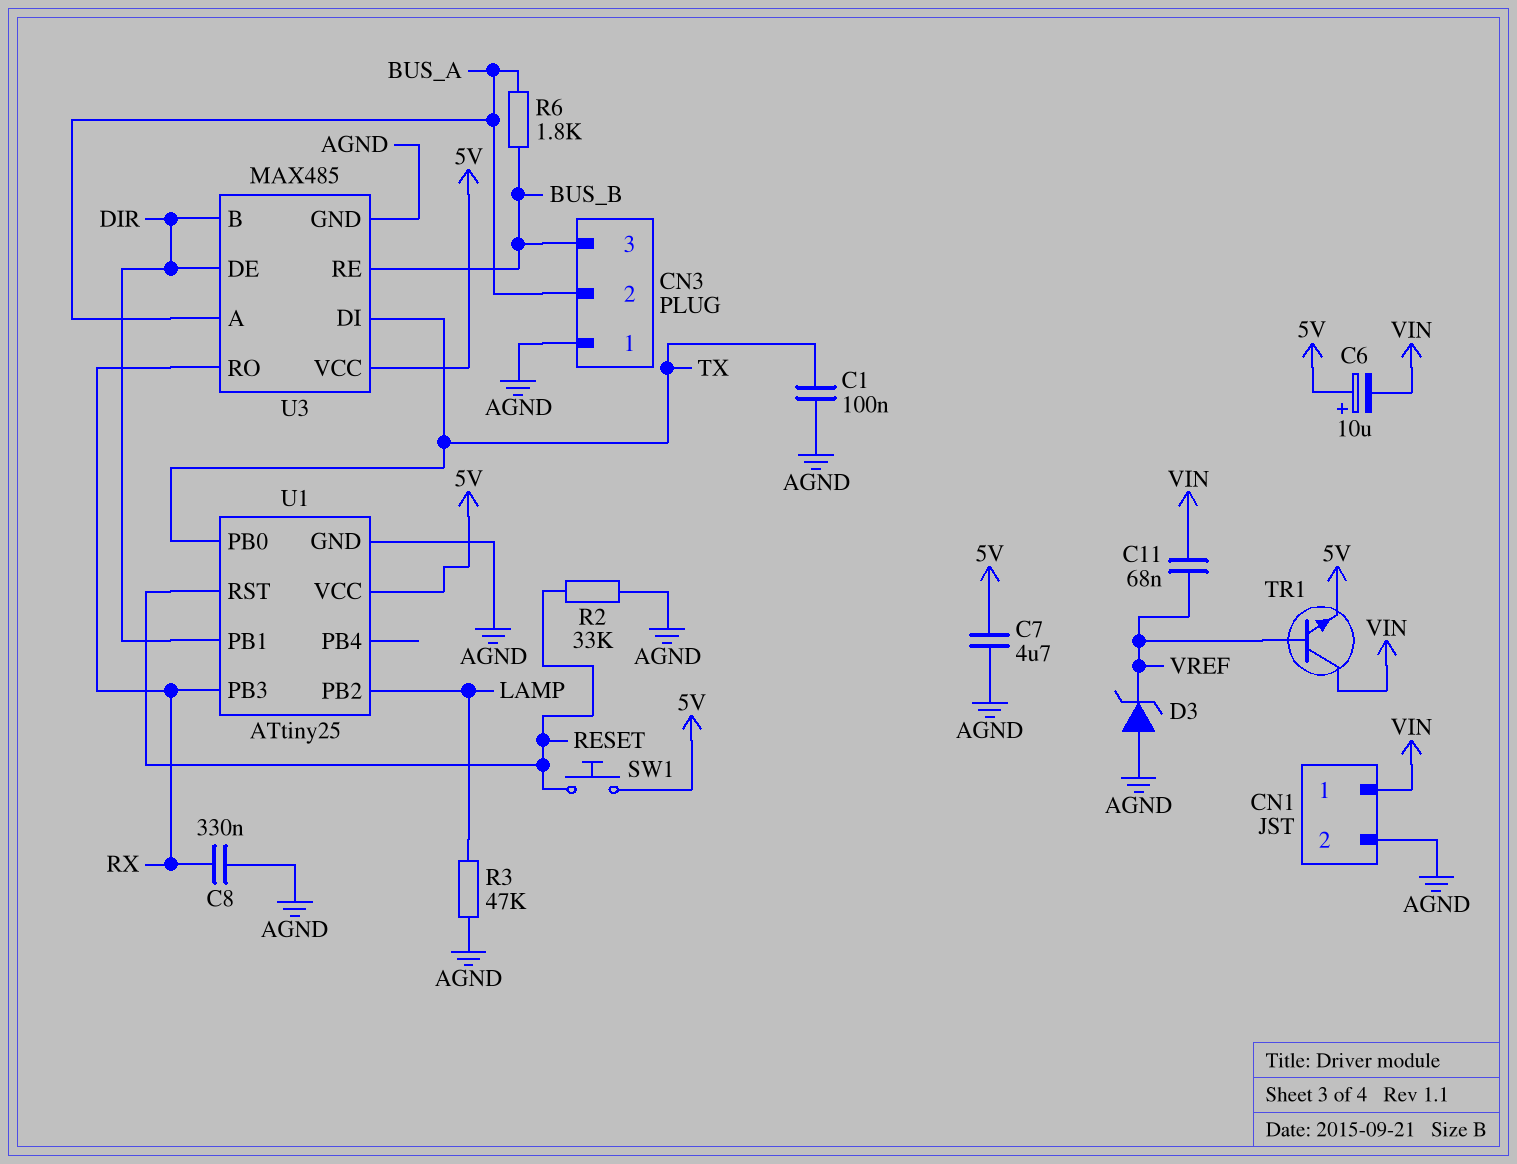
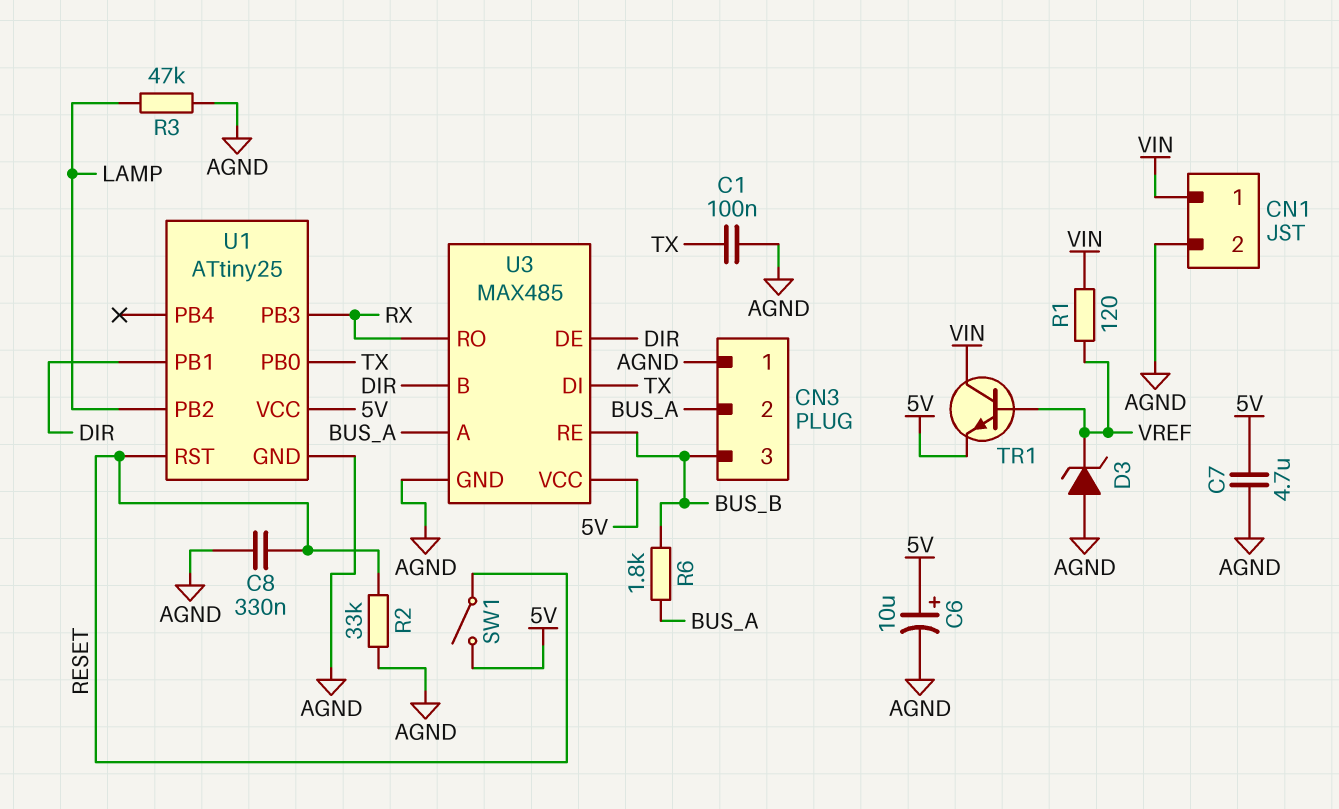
C6: 10uF (plus 5V, minus VIN) -> 10uF (plus 5V, minus AGND)
C8: 330nF (AGND, RX) -> 330nF (AGND, RESET)
C11: 68nF (VIN, VREF) -> none
R1: none -> 120 (VIN, VREF)
SW1: button (5V, RESET) -> switch (5V, RESET)

